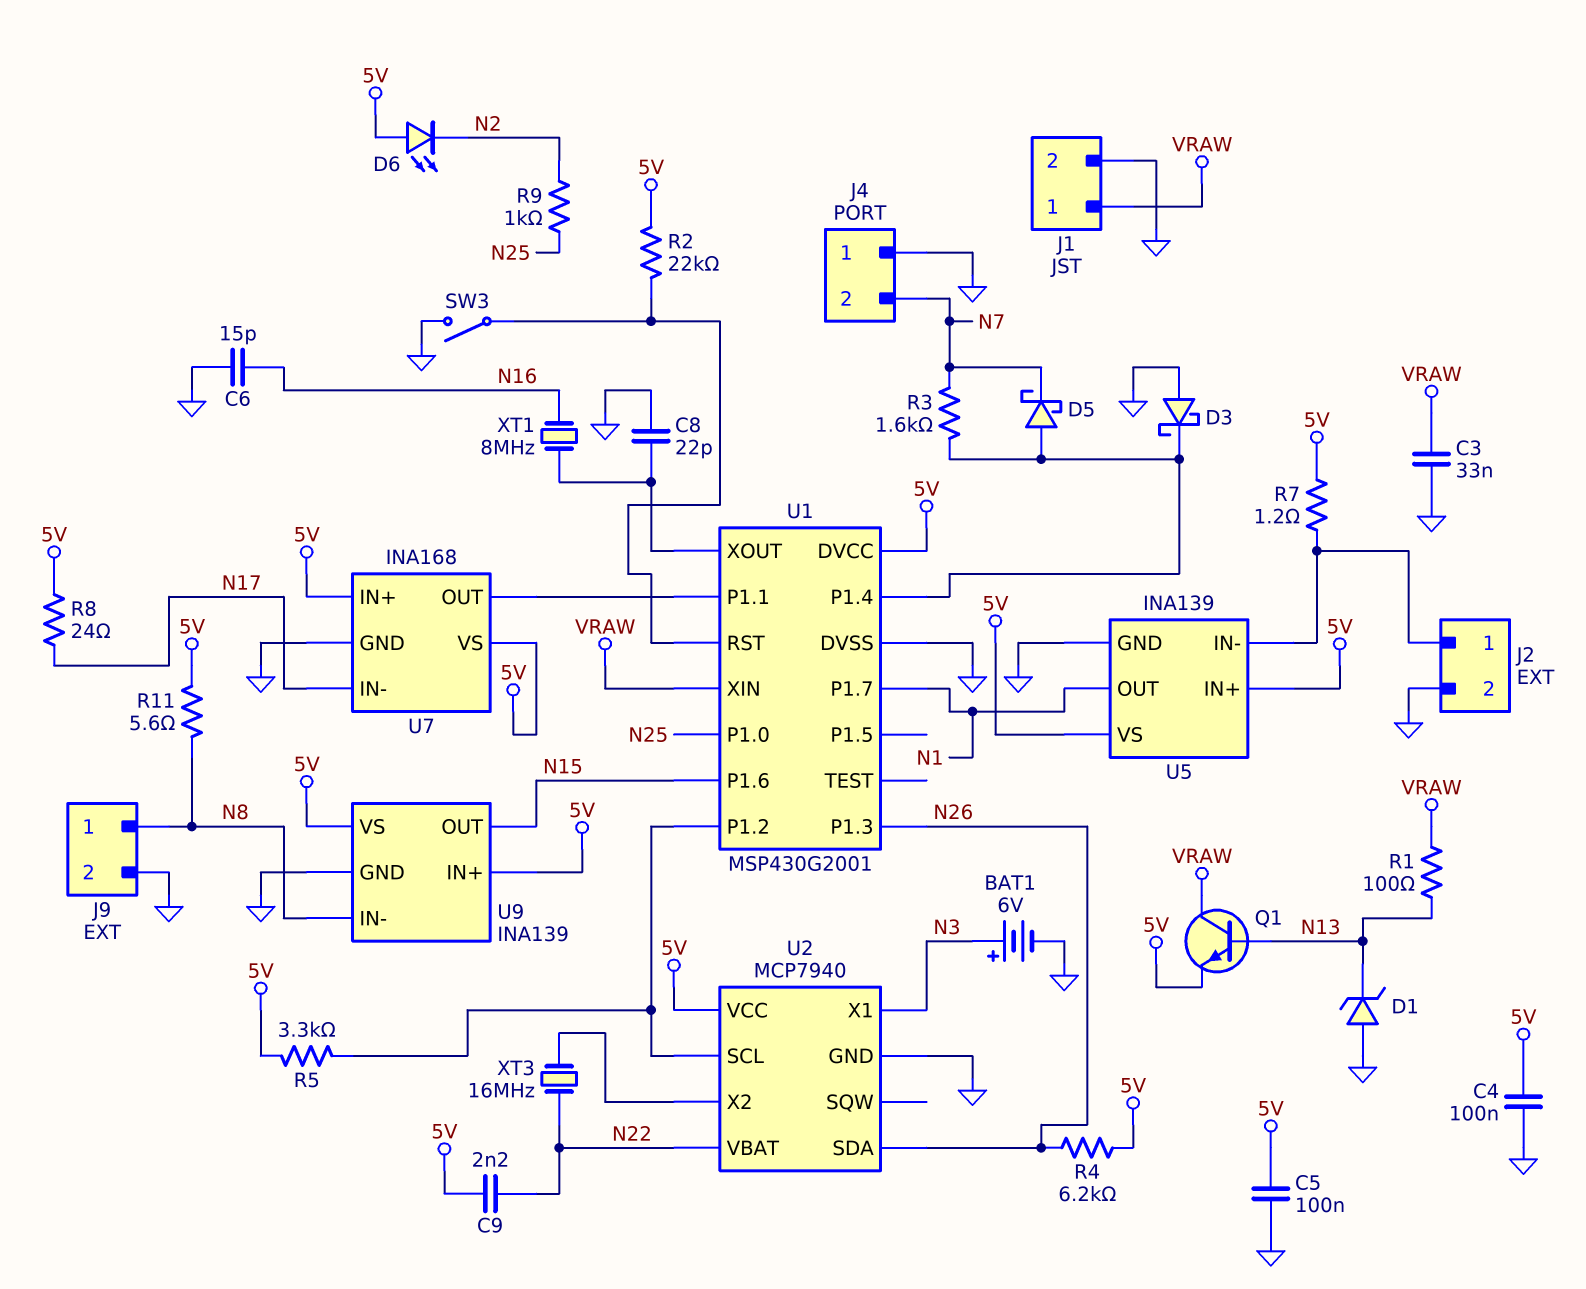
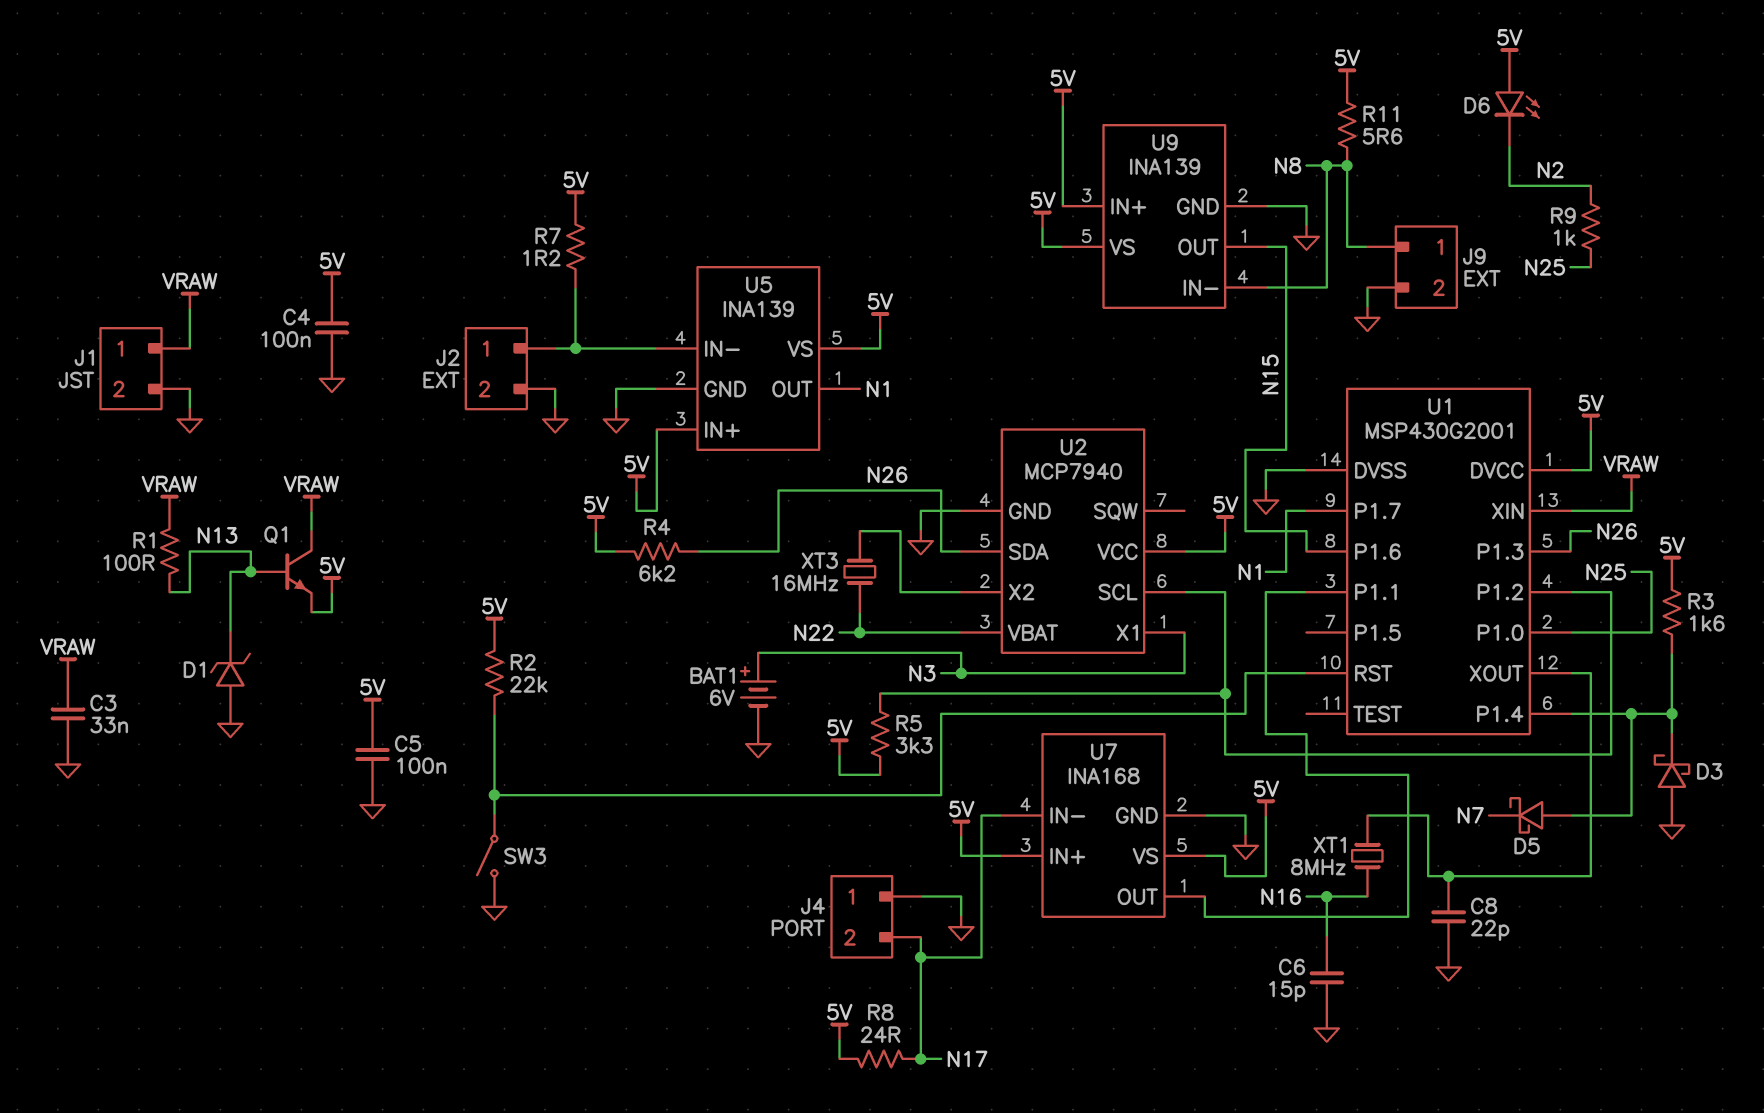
C9: 2.2nF (5V, N22) -> none
J4 pin 2: N7 -> N17
R3: 1.6k (N7, U1/P1.4) -> 1.6k (5V, U1/P1.4)

